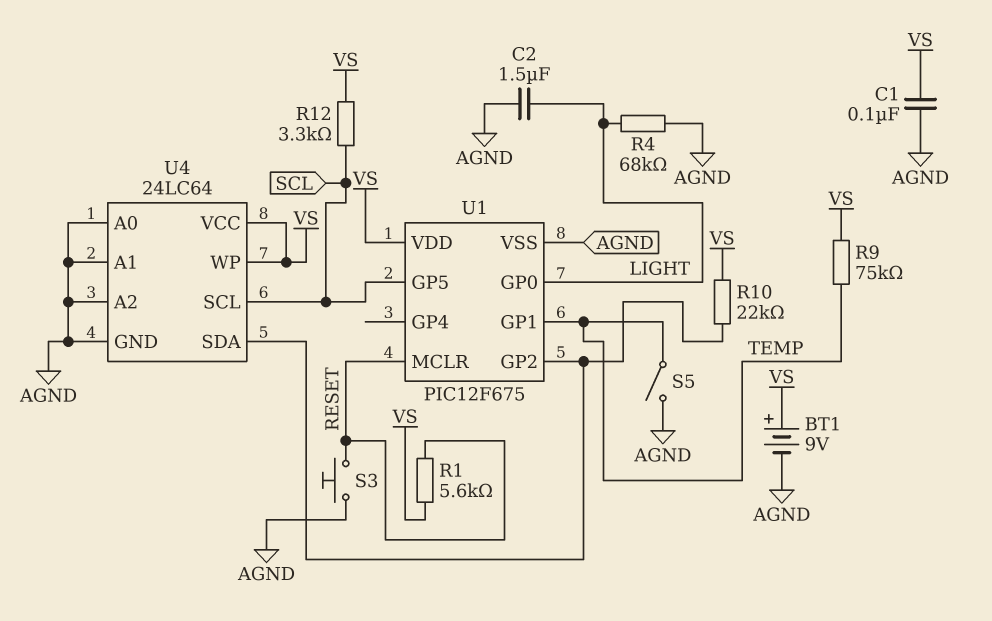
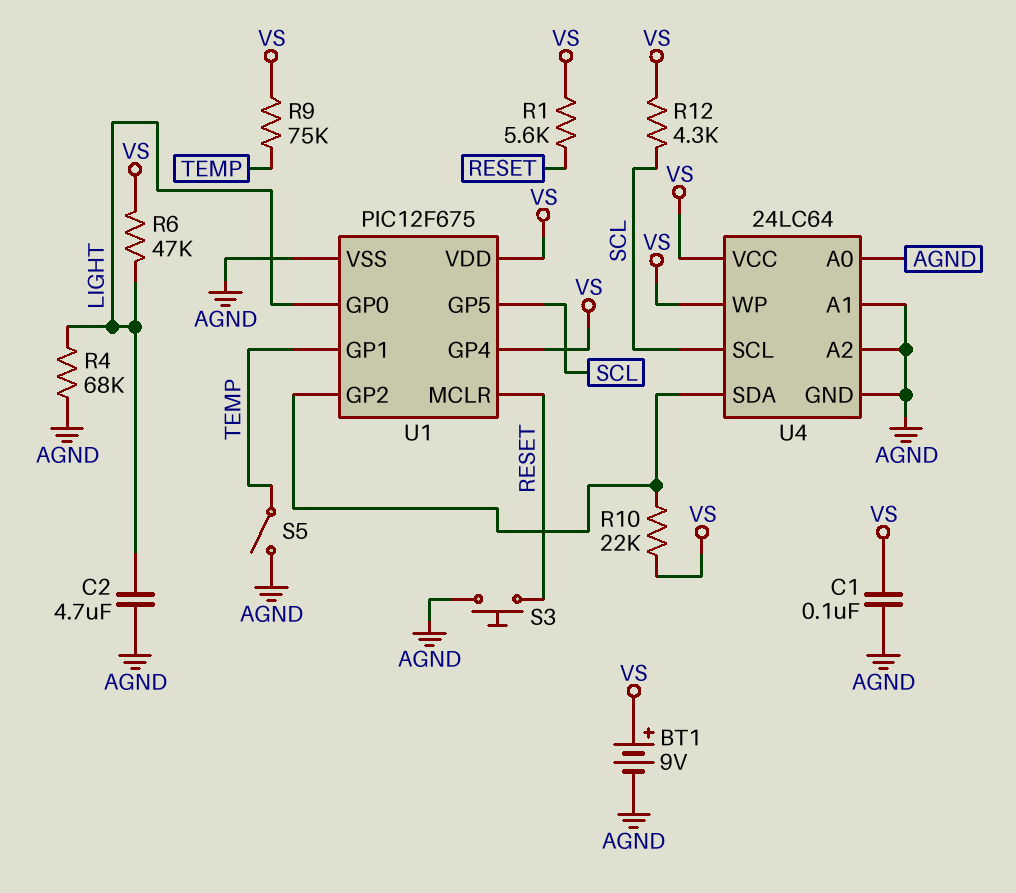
C2: 1.5uF (AGND, LIGHT) -> 4.7uF (AGND, LIGHT)
R6: none -> 47k (LIGHT, VS)
R12: 3.3k (SCL, VS) -> 4.3k (SCL, VS)
U1 pin GP4: none -> VS

